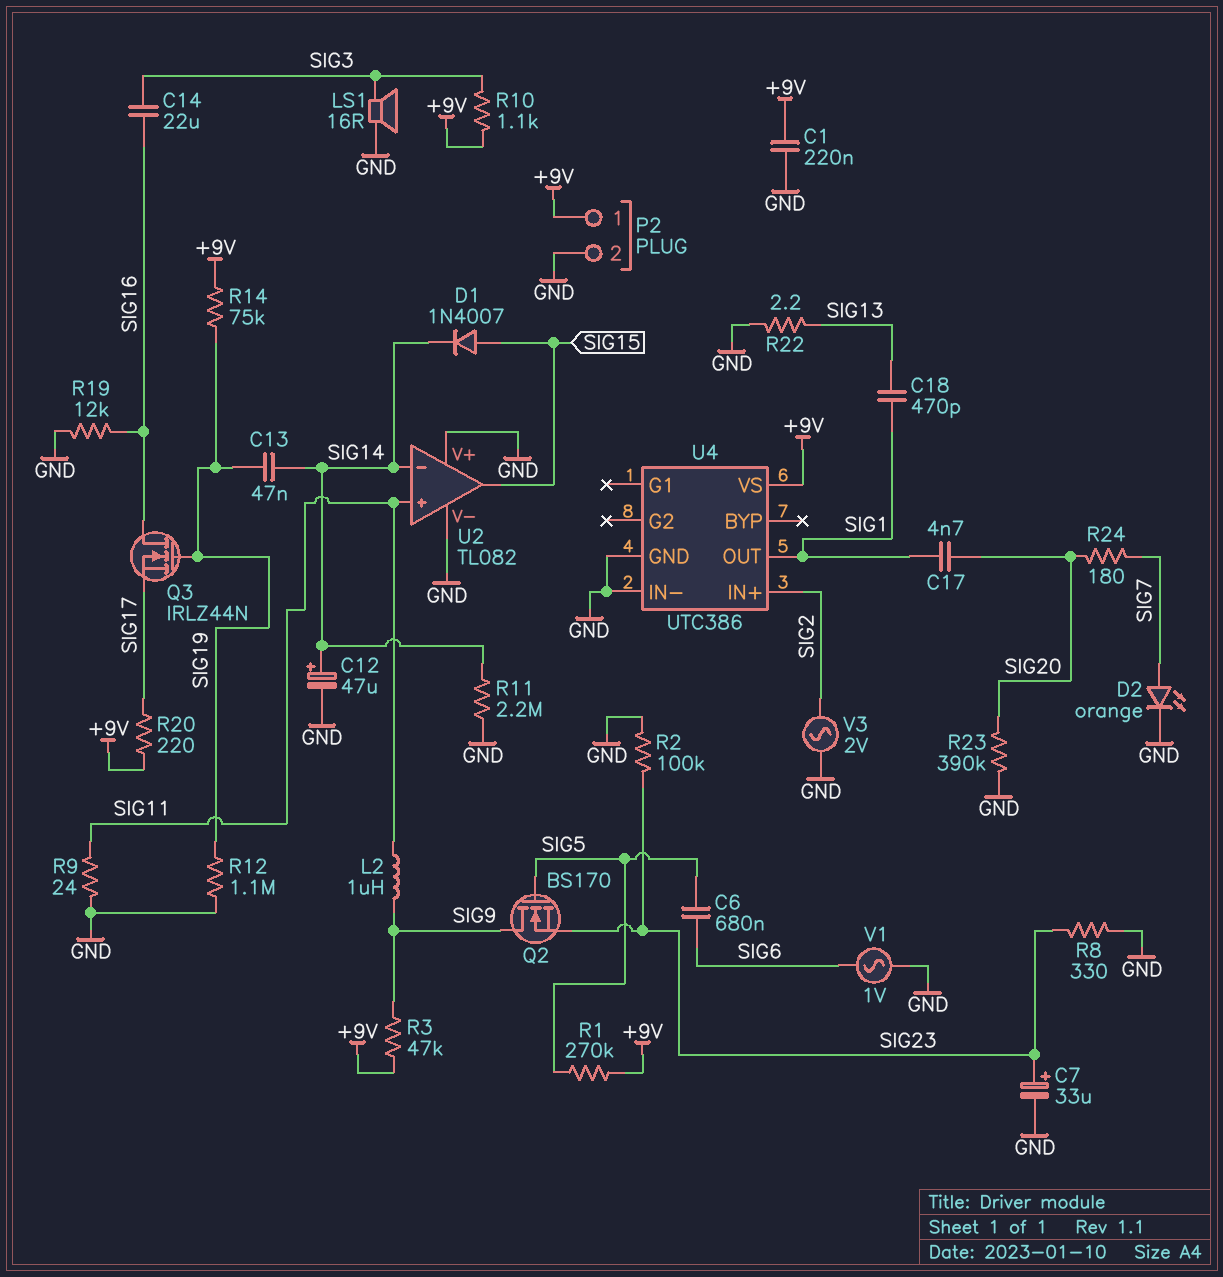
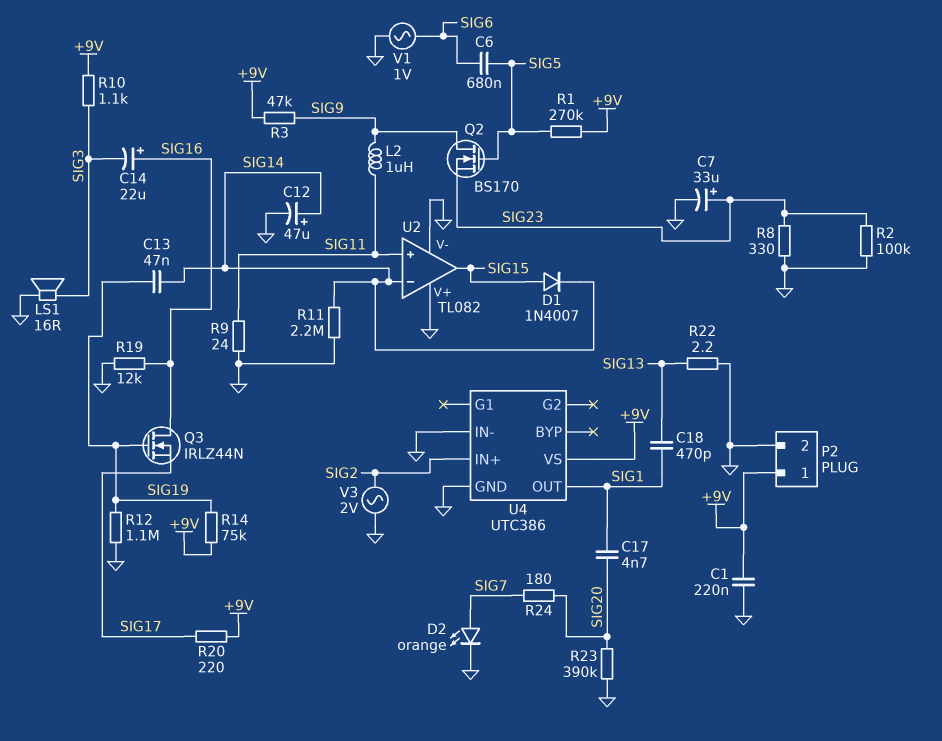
C14: 22uF (SIG3, SIG16) -> 22uF (plus SIG16, minus SIG3)

